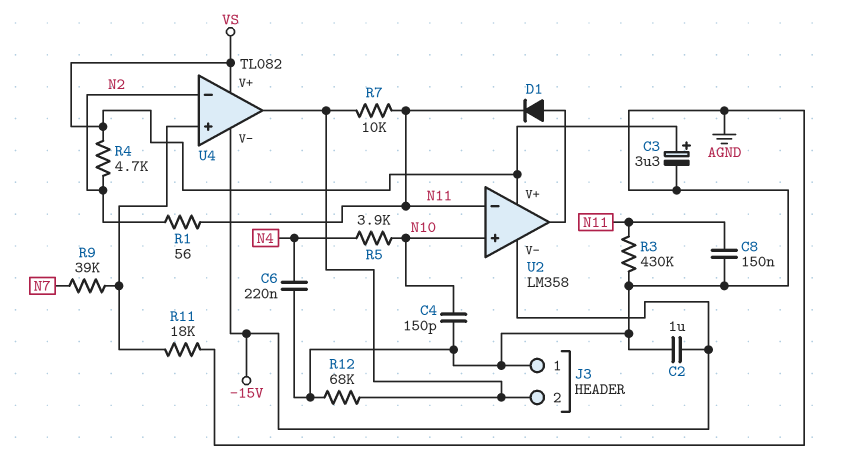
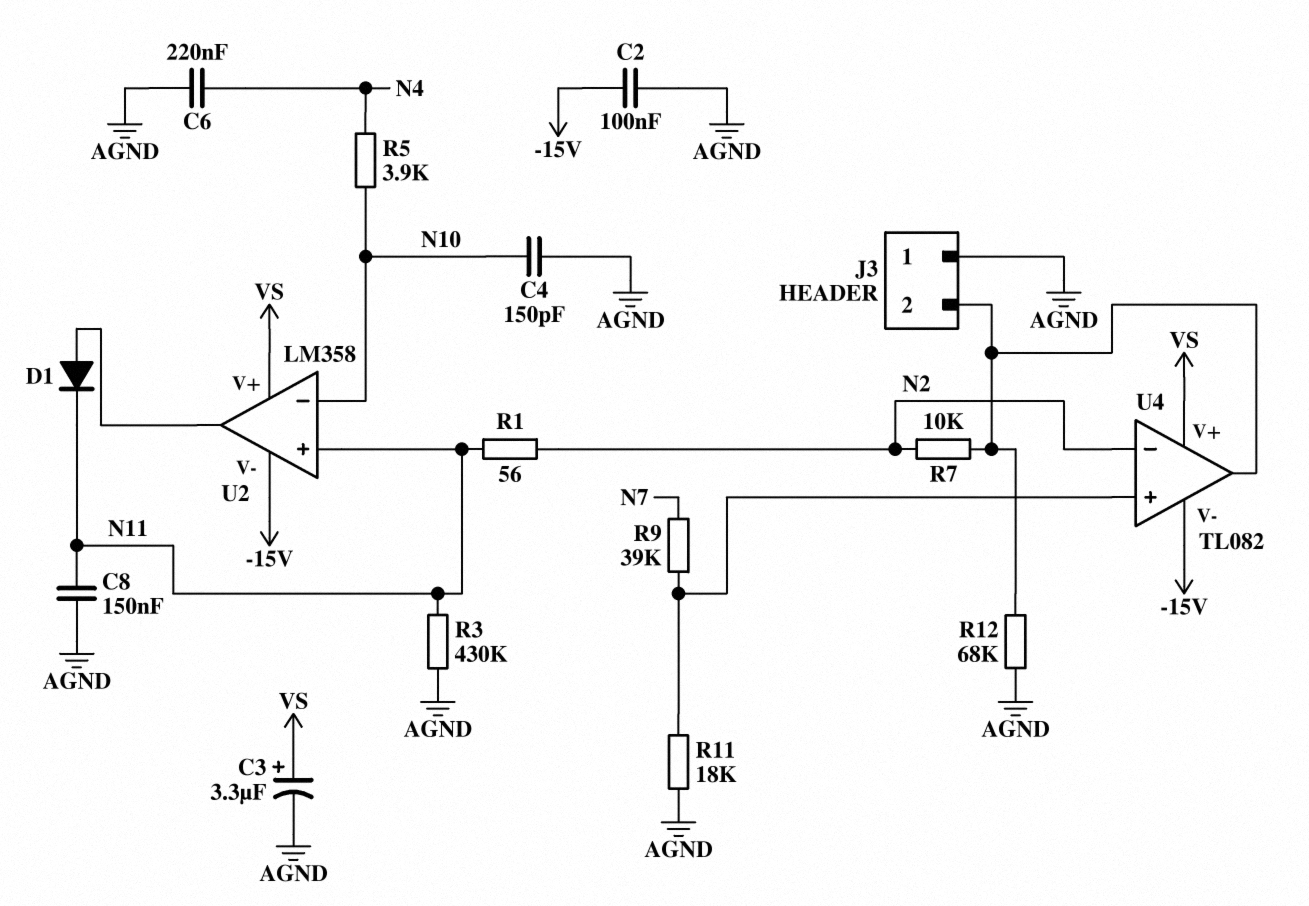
C2: 1uF (-15V, AGND) -> 100nF (-15V, AGND)
R4: 4.7k (N2, VS) -> none
R7: 10k (J3/2, N11) -> 10k (J3/2, N2)
U2 pin in+: N10 -> N11
U2 pin in-: N11 -> N10

